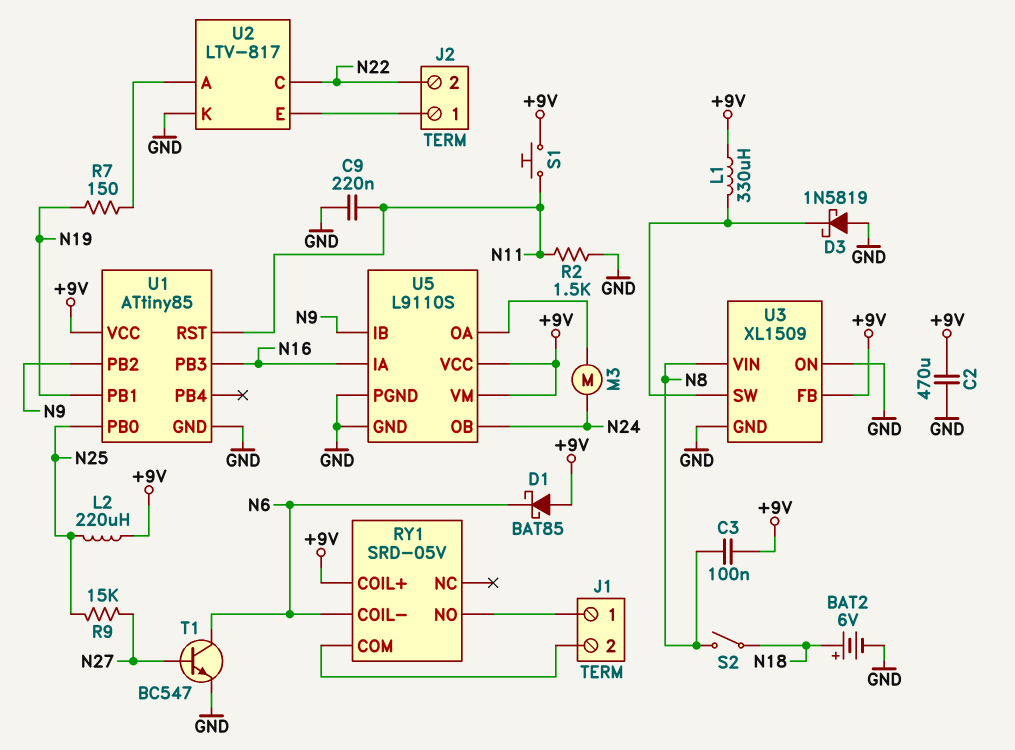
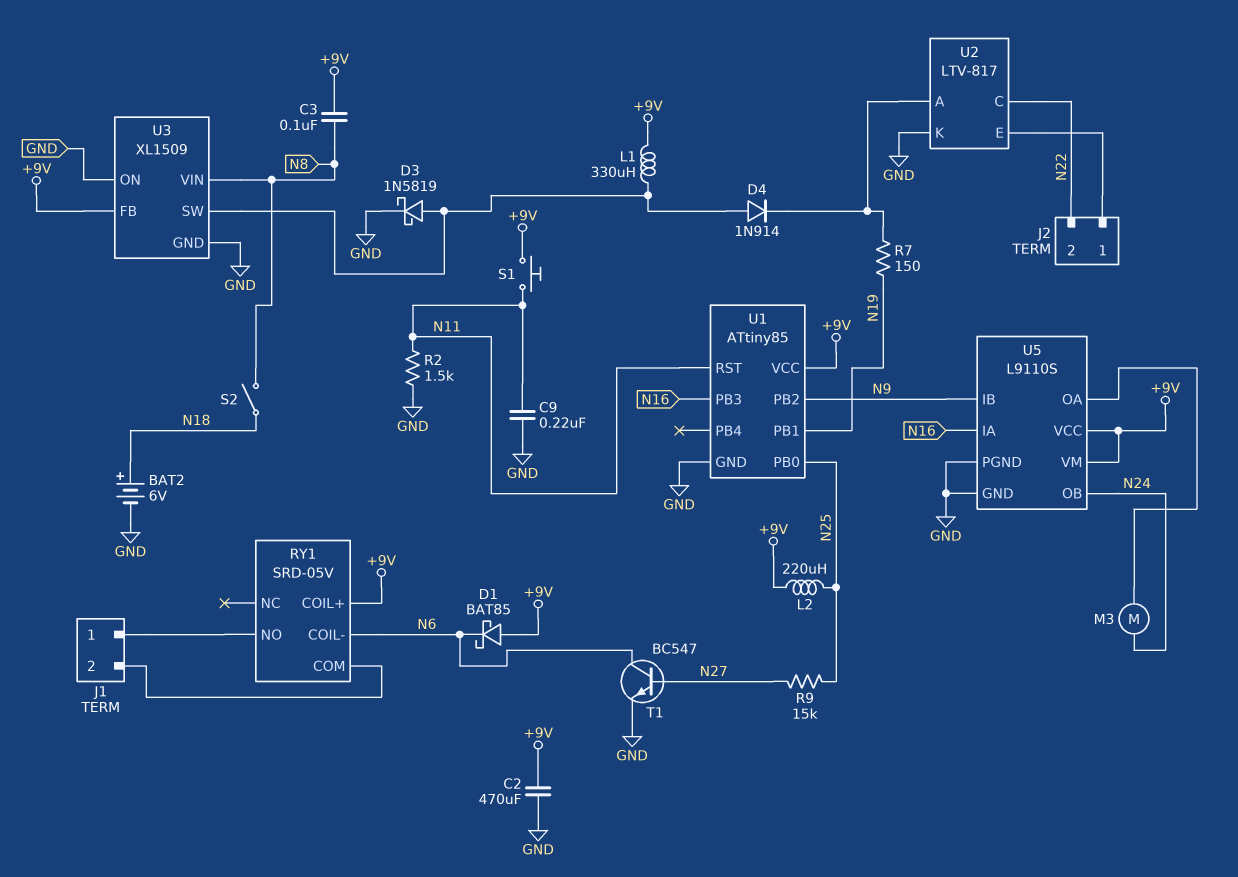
D3: schottky 1N5819 (A GND, K U3/SW) -> schottky 1N5819 (A U3/SW, K GND)
D4: none -> diode 1N914 (A U3/SW, K U2/A)

